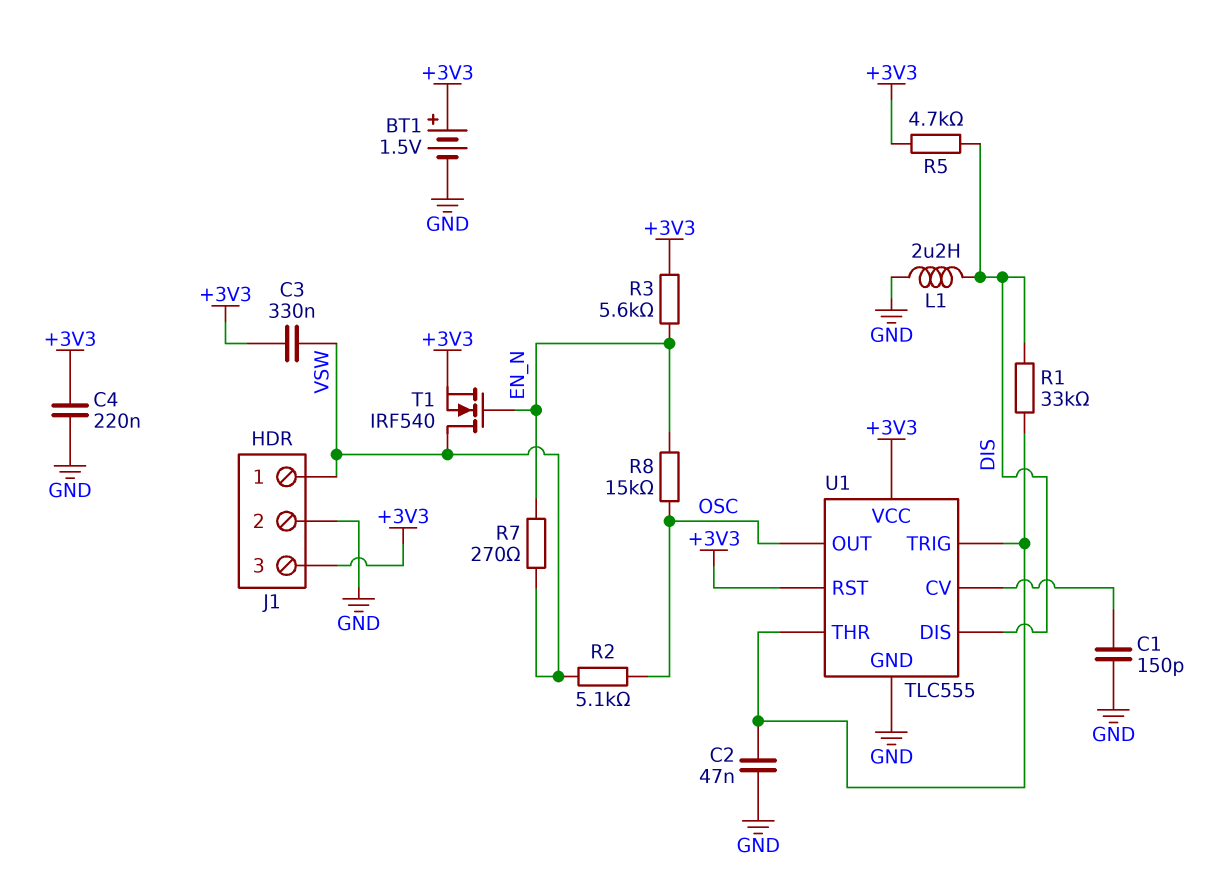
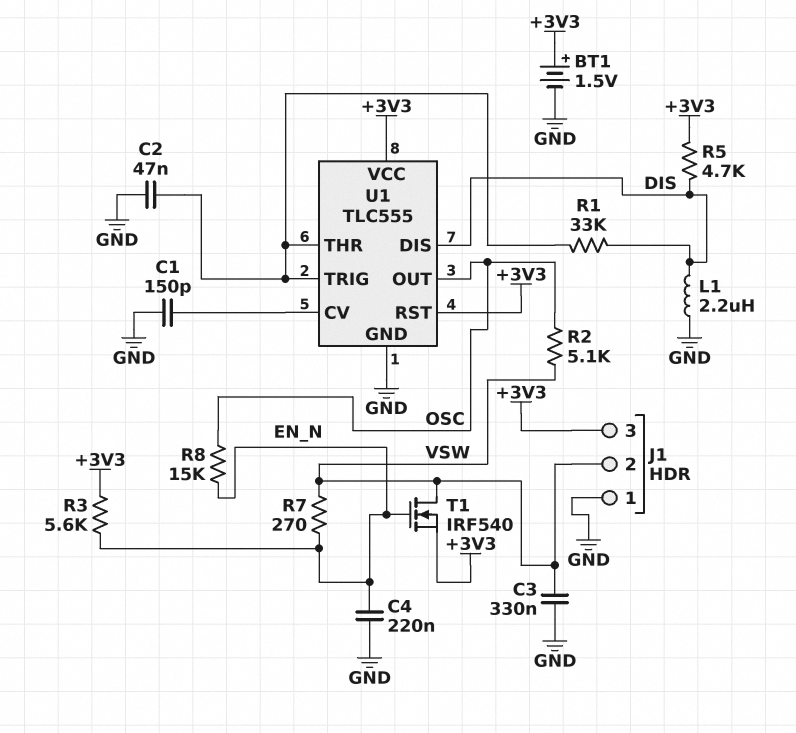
C3: 330nF (+3V3, VSW) -> 330nF (GND, VSW)
C4: 220nF (+3V3, GND) -> 220nF (EN_N, GND)
J1 pin 1: VSW -> GND
J1 pin 2: GND -> VSW

